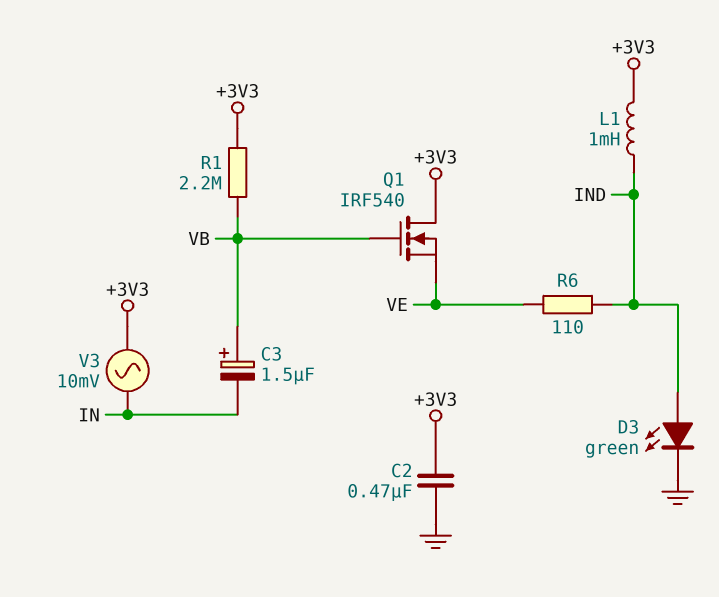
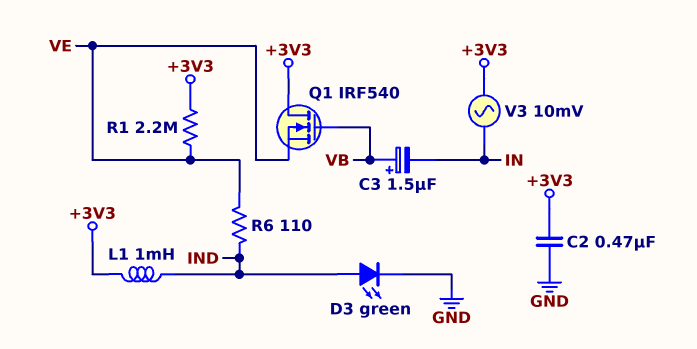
R1: 2.2M (+3V3, VB) -> 2.2M (+3V3, VE)

